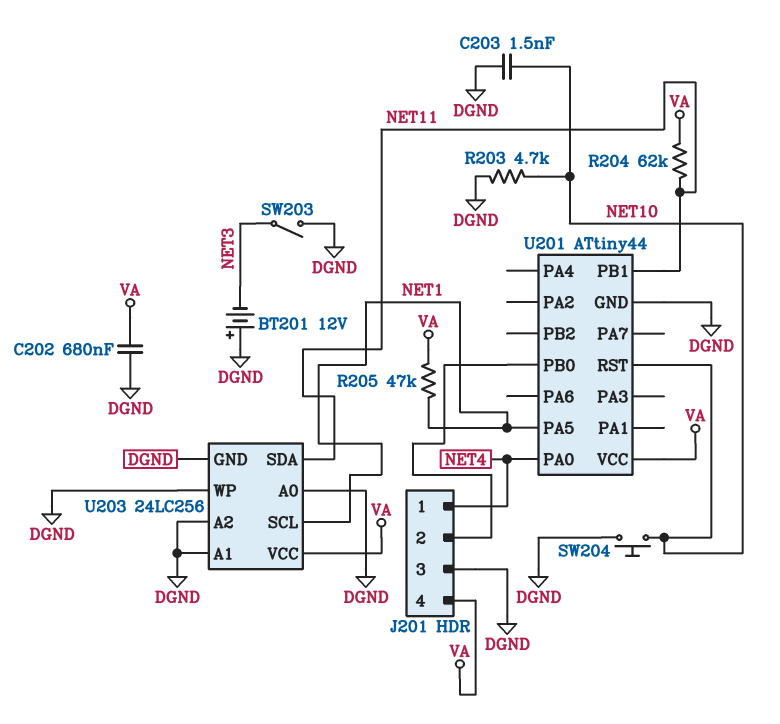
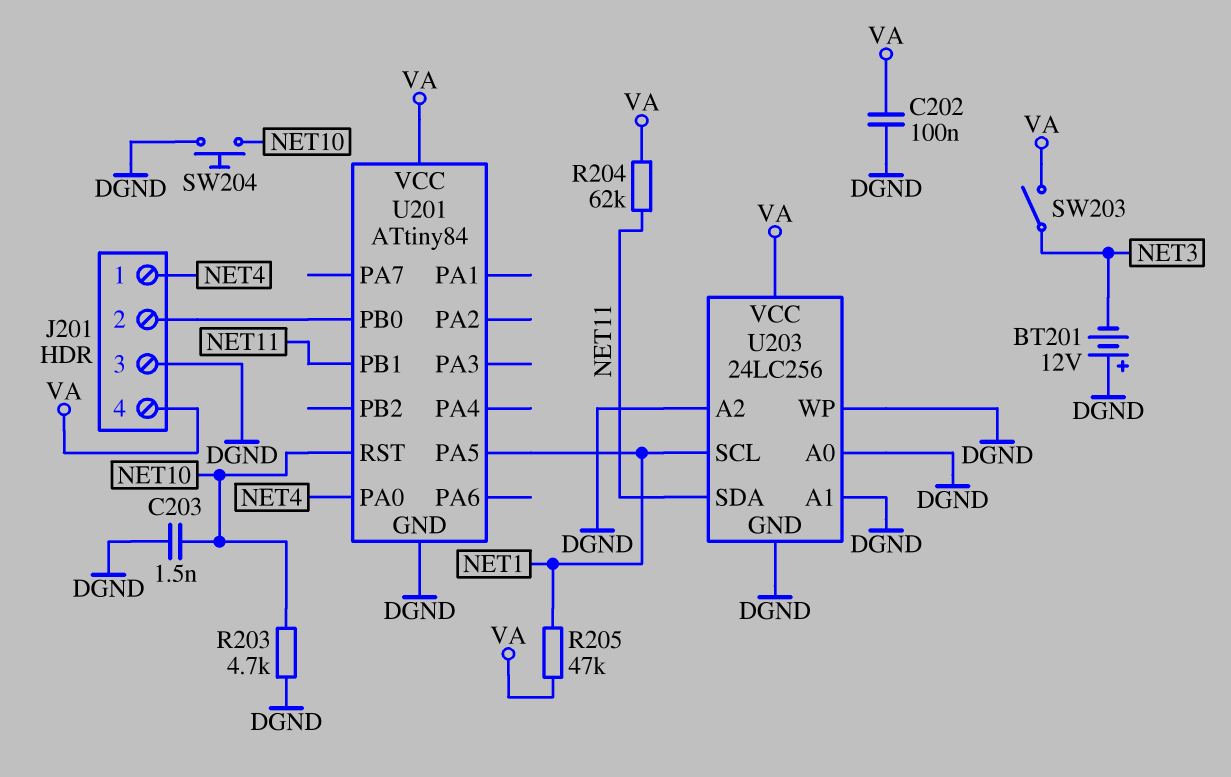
C202: 680nF (DGND, VA) -> 100nF (DGND, VA)
SW203: switch (DGND, NET3) -> switch (NET3, VA)
U201: ATtiny44 -> ATtiny84

